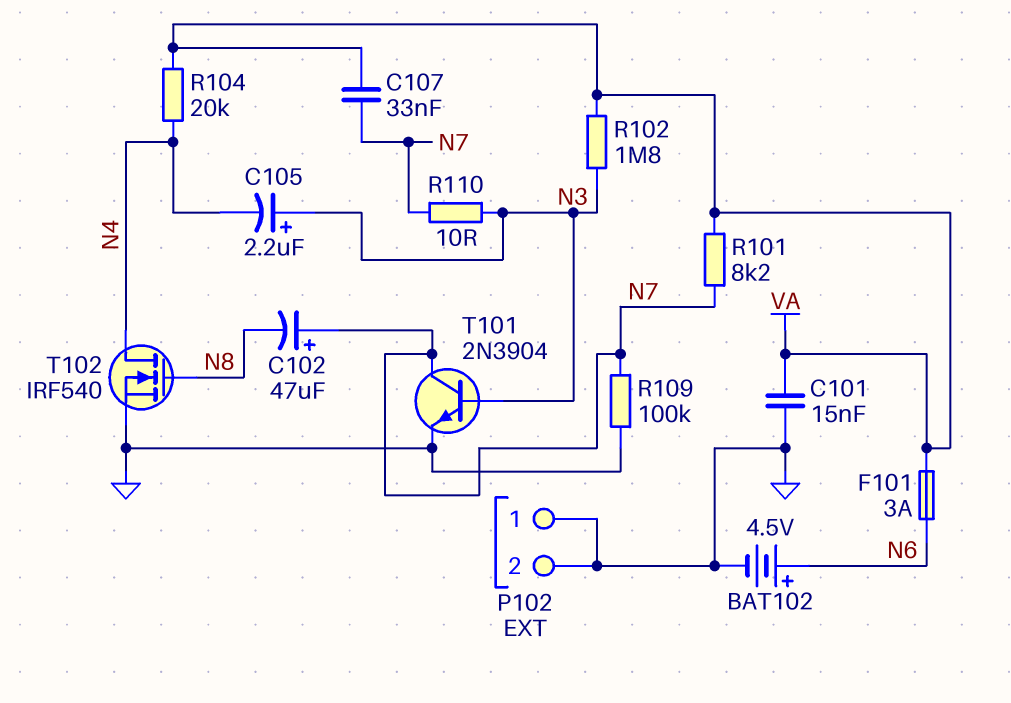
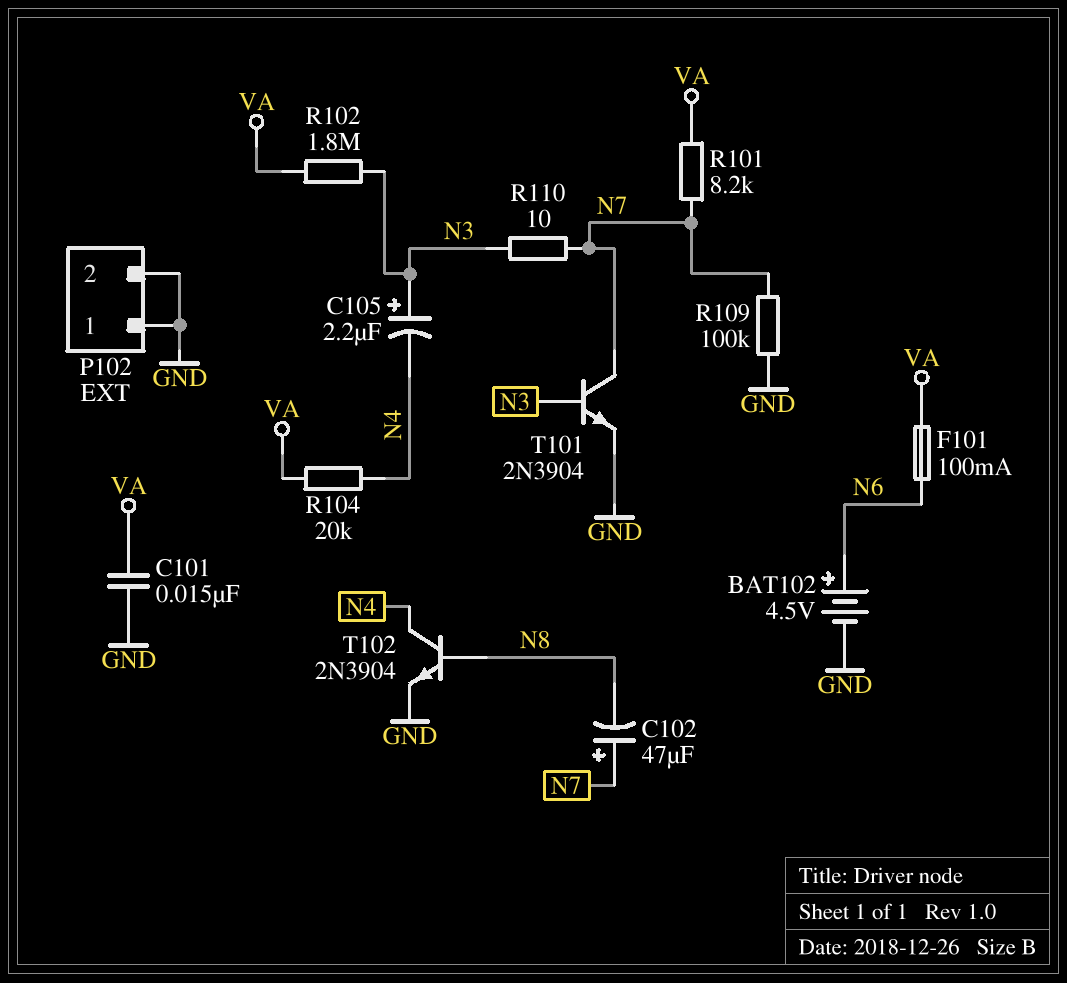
C107: 33nF (N7, VA) -> none
F101: 3A (N6, VA) -> 100mA (N6, VA)
T102: NMOS IRF540 (G N8, D N4, S GND) -> NPN 2N3904 (B N8, C N4, E GND)

